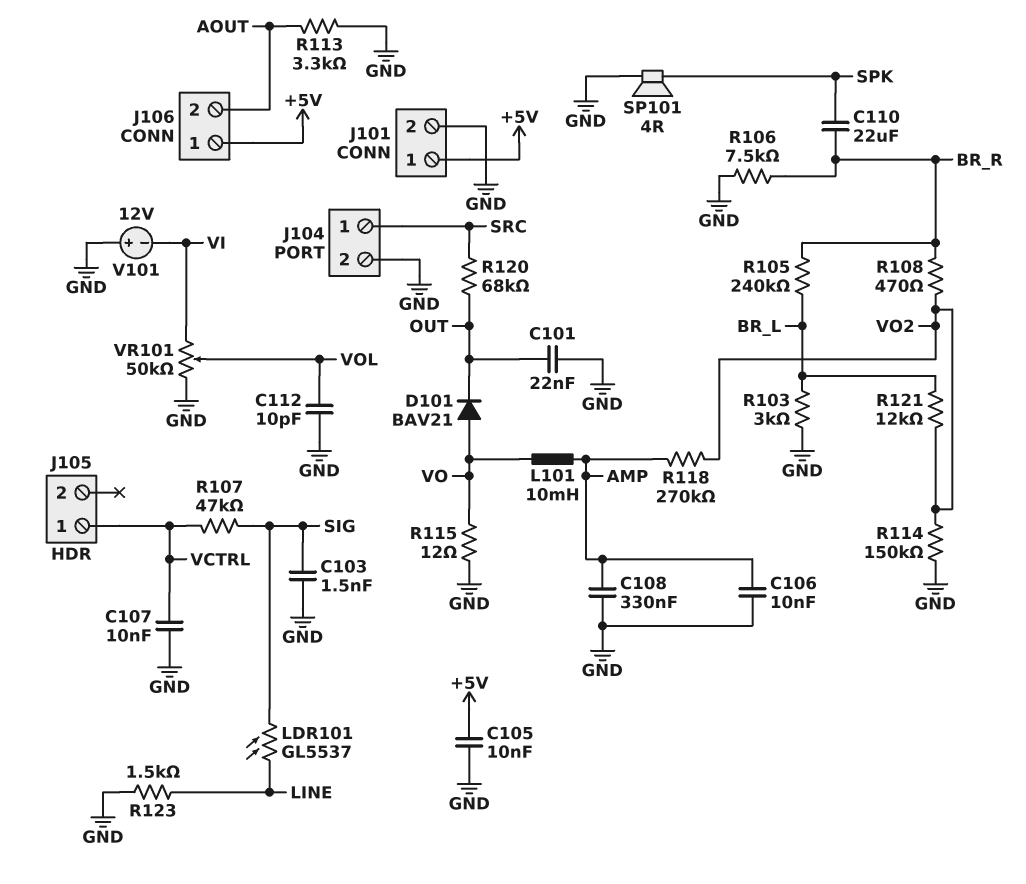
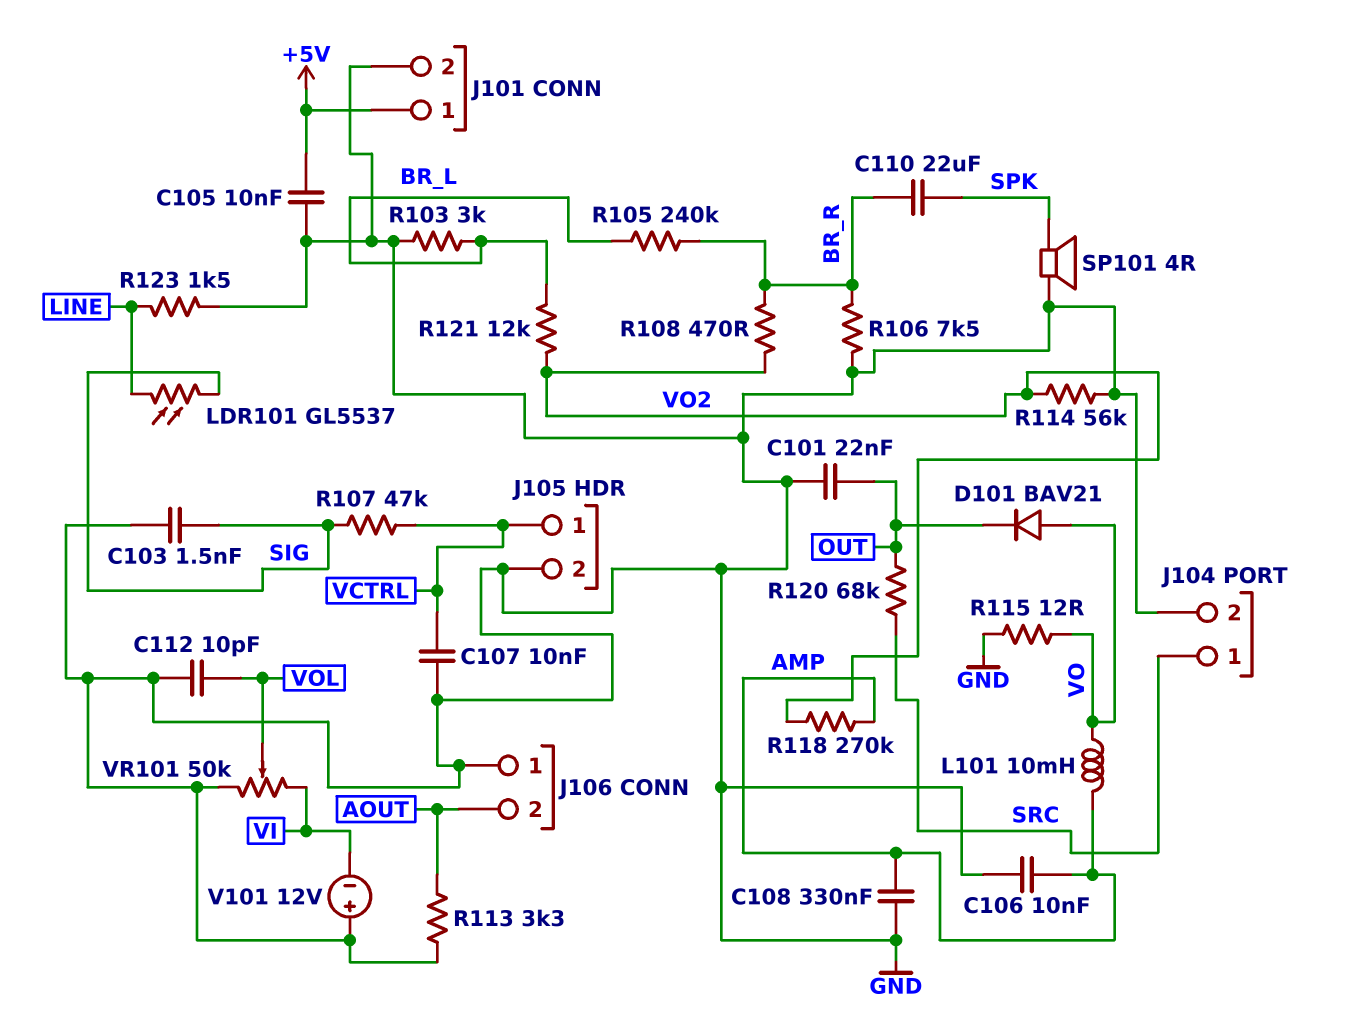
J105 pin 2: none -> GND
J106 pin 1: +5V -> GND
R114: 150k (GND, VO2) -> 56k (GND, VO2)

